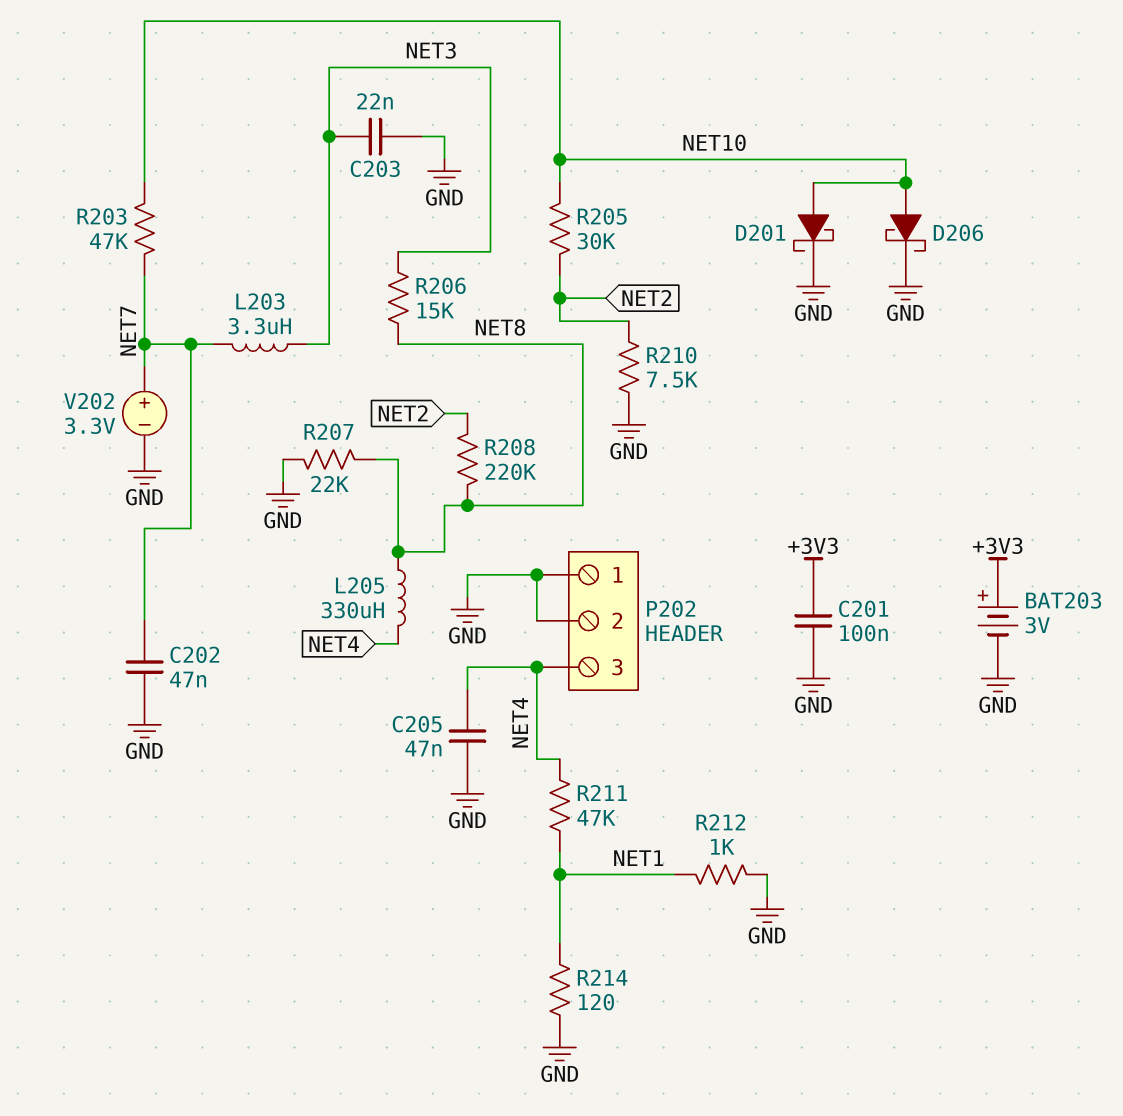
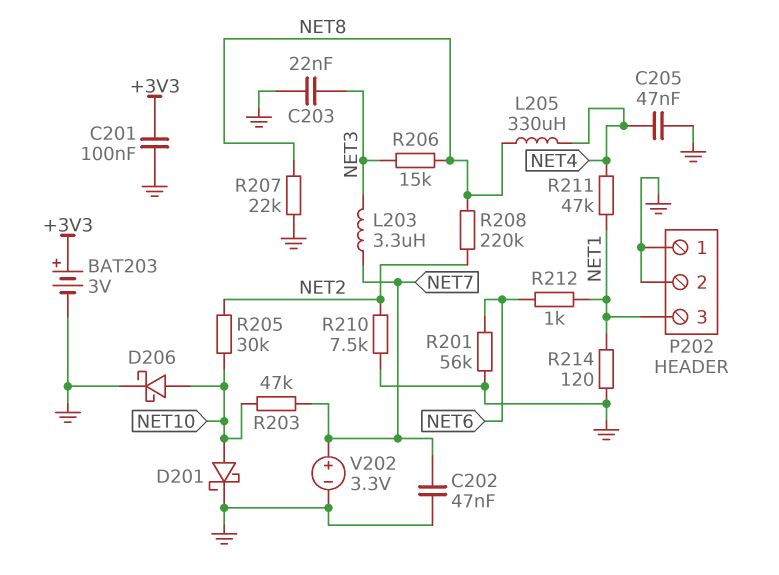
P202 pin 3: NET4 -> NET1
R201: none -> 56k (GND, NET6)
R212: 1k (GND, NET1) -> 1k (NET1, NET6)

